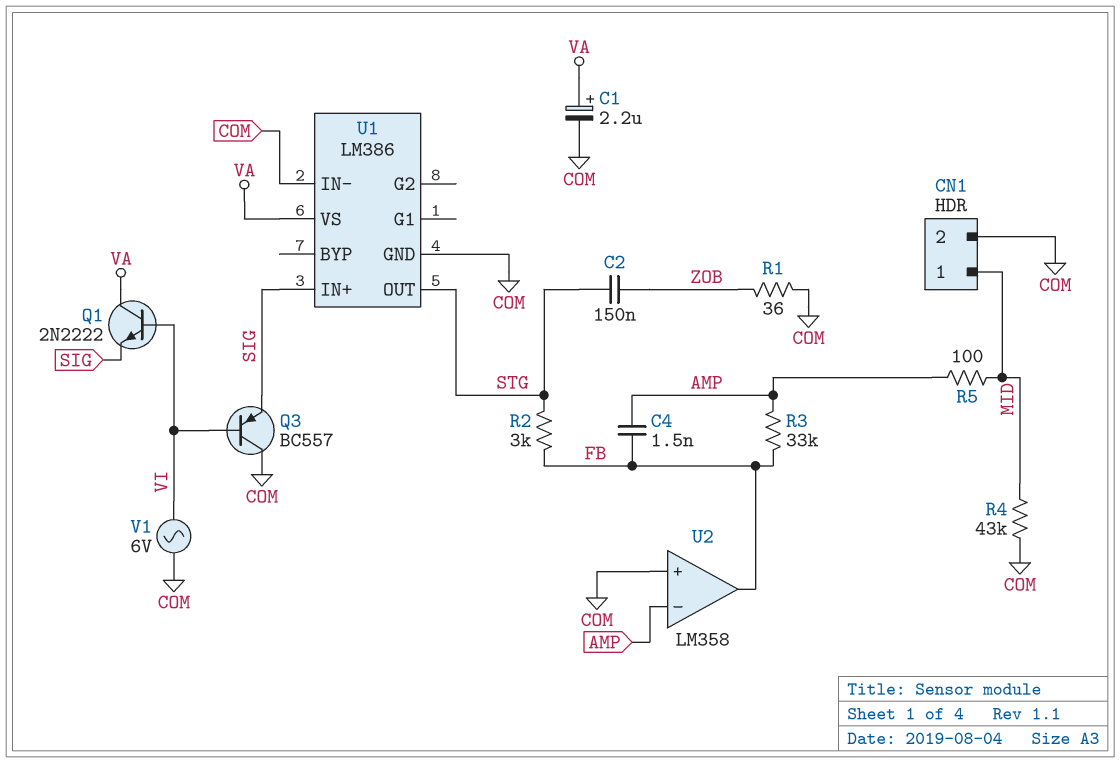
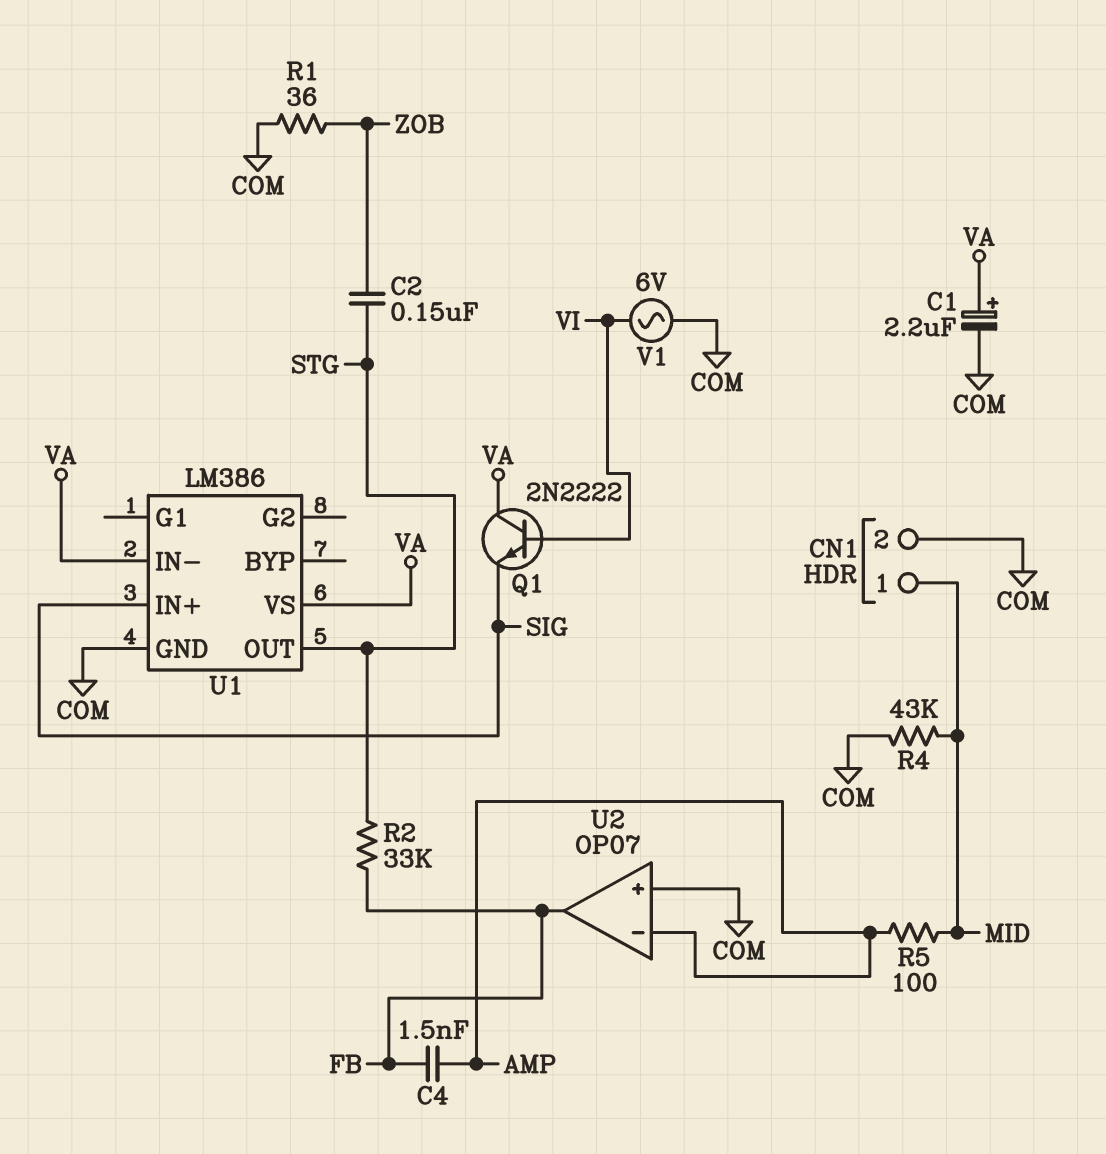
Q3: PNP BC557 (B VI, C COM, E SIG) -> none
R2: 3k (FB, STG) -> 33k (FB, STG)
R3: 33k (AMP, FB) -> none
U1 pin IN-: COM -> VA
U2: LM358 -> OP07

